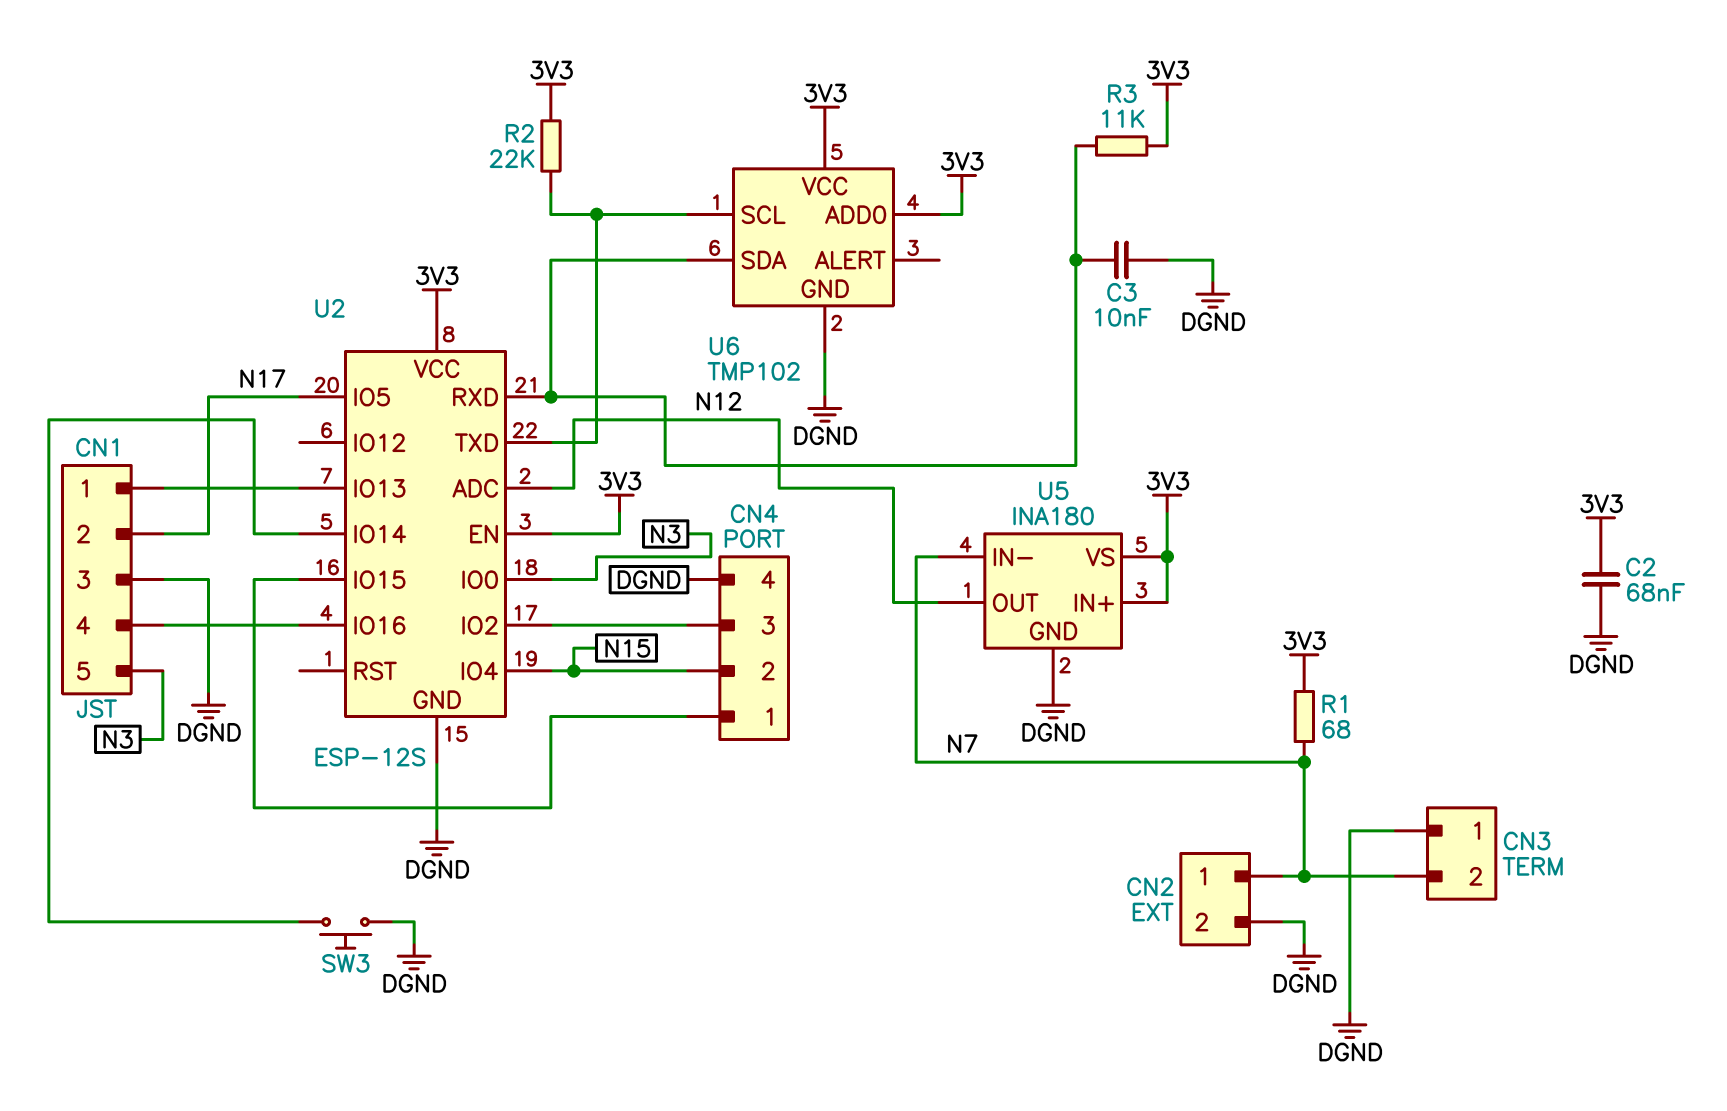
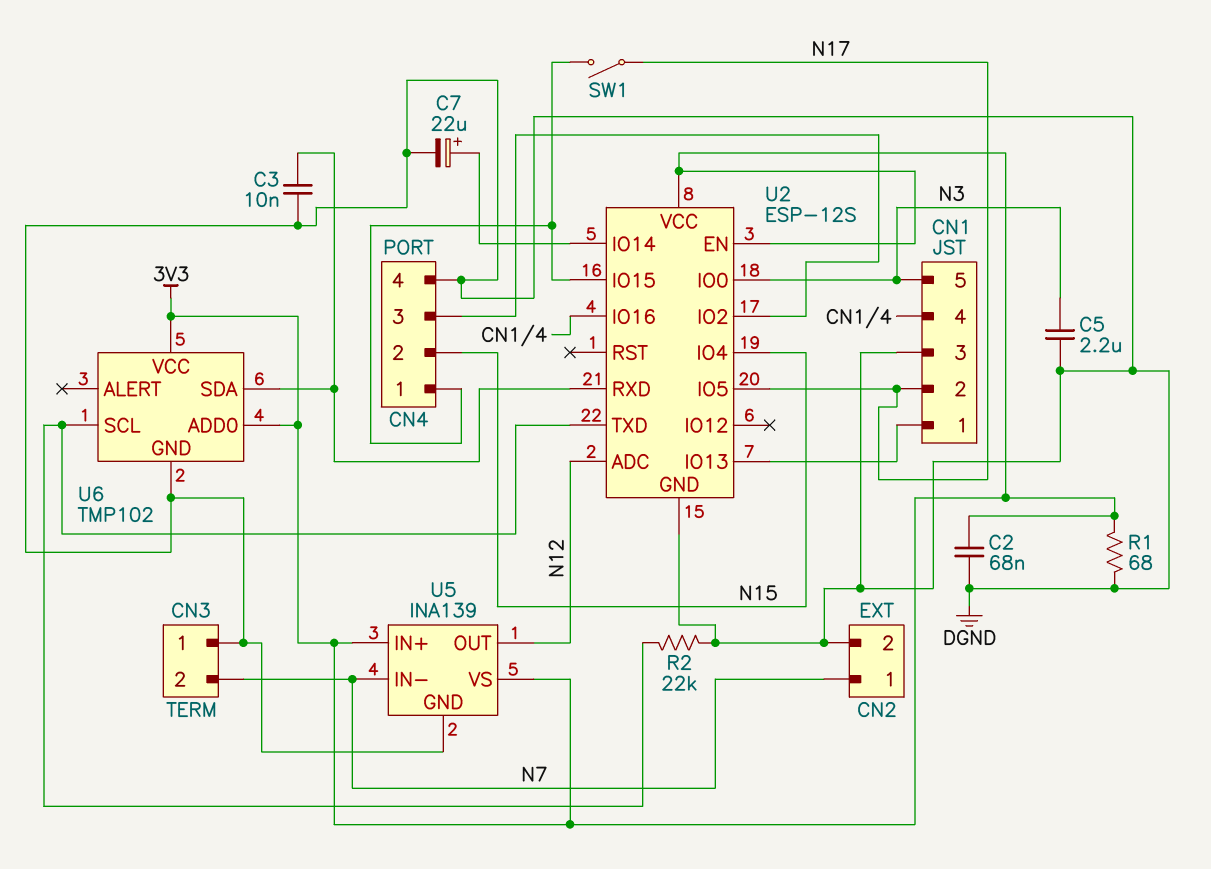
C5: none -> 2.2uF (DGND, N3)
C7: none -> 22uF (plus U2/IO14, minus DGND)
R1: 68 (3V3, N7) -> 68 (3V3, DGND)
R2: 22k (3V3, U2/TXD) -> 22k (DGND, U2/TXD)
R3: 11k (3V3, U2/RXD) -> none
SW1: none -> switch (CN4/1, N17)
SW3: button (DGND, U2/IO14) -> none
U5: INA180 -> INA139

